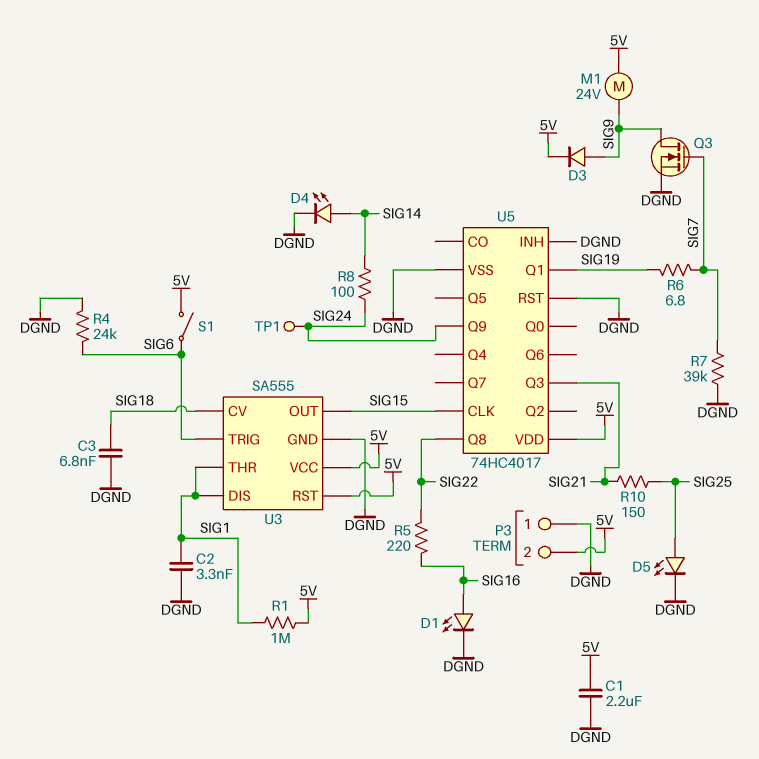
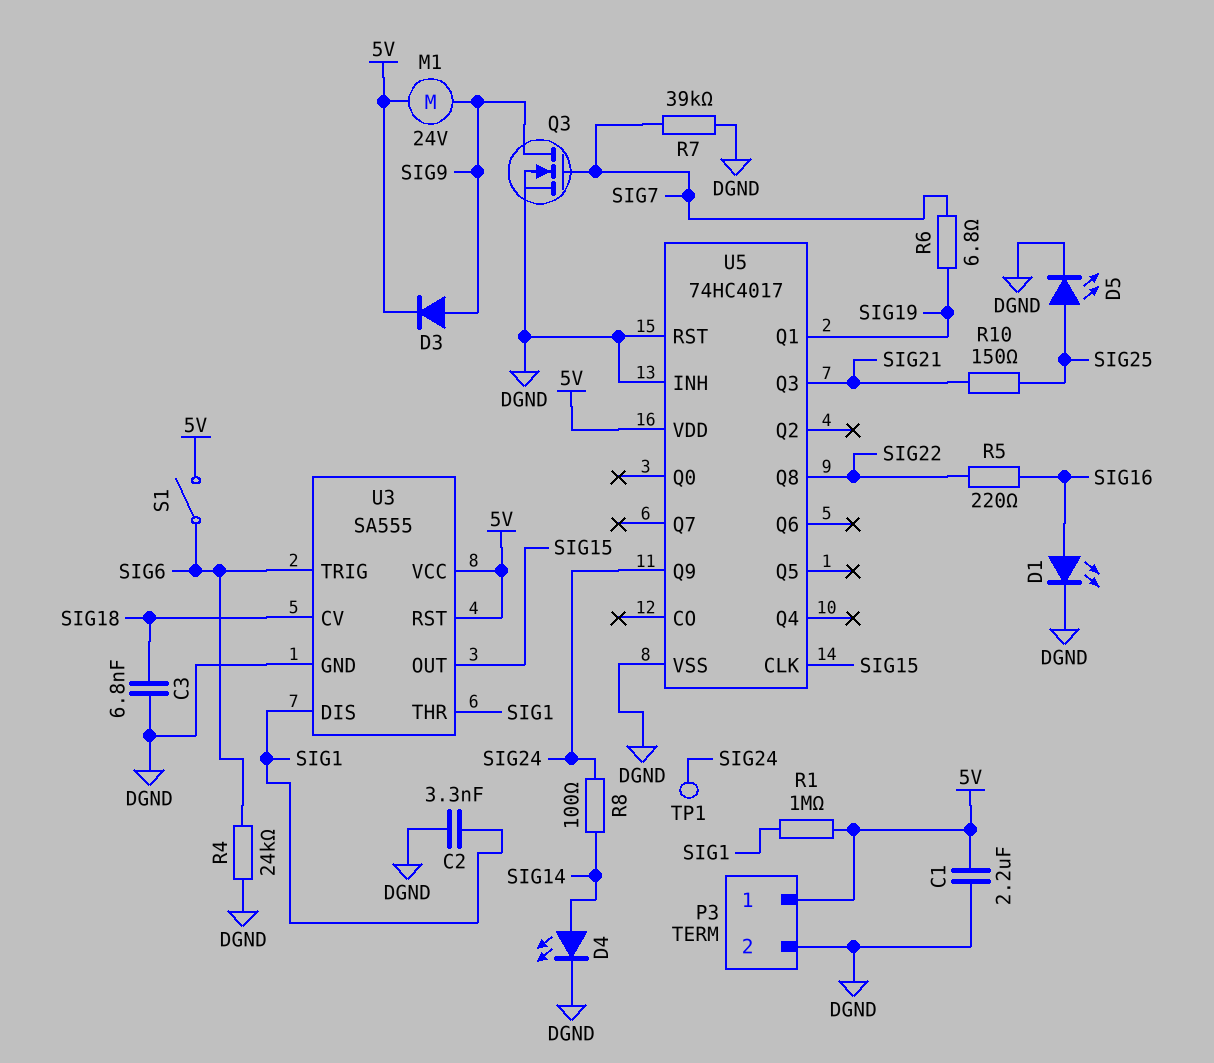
P3 pin 1: DGND -> 5V
P3 pin 2: 5V -> DGND

